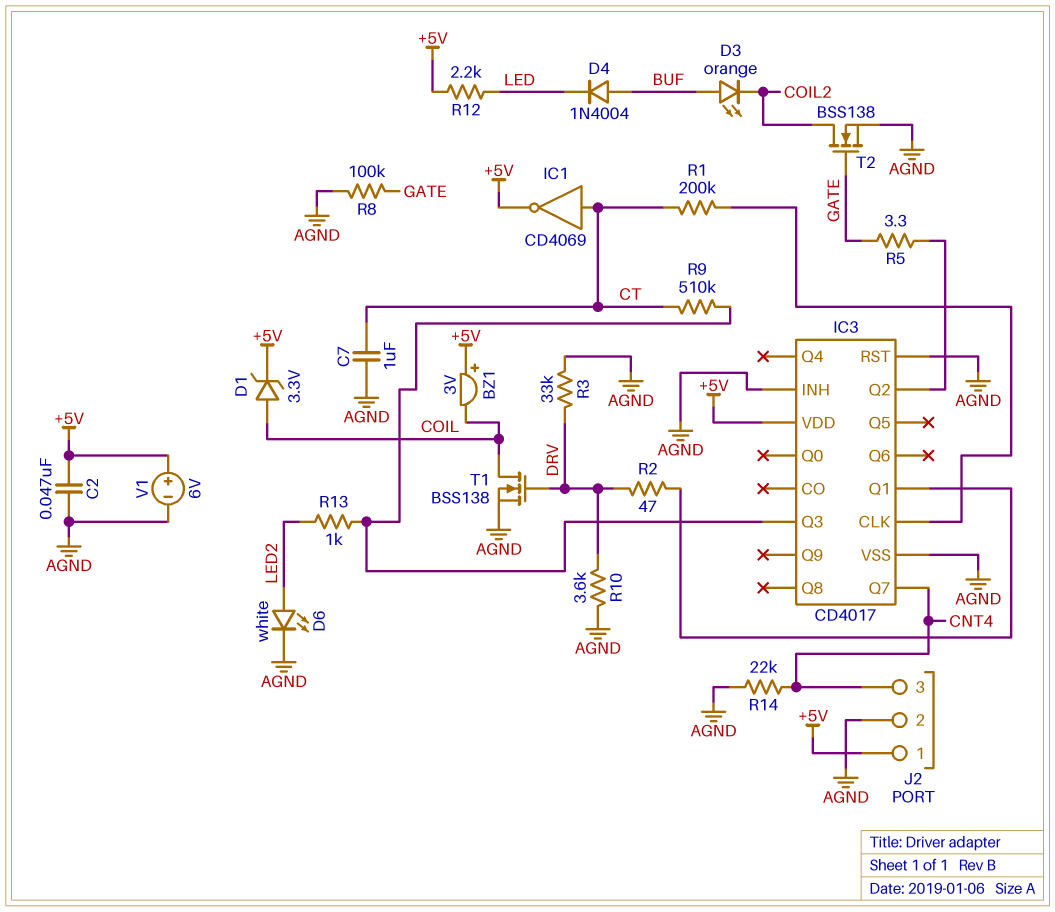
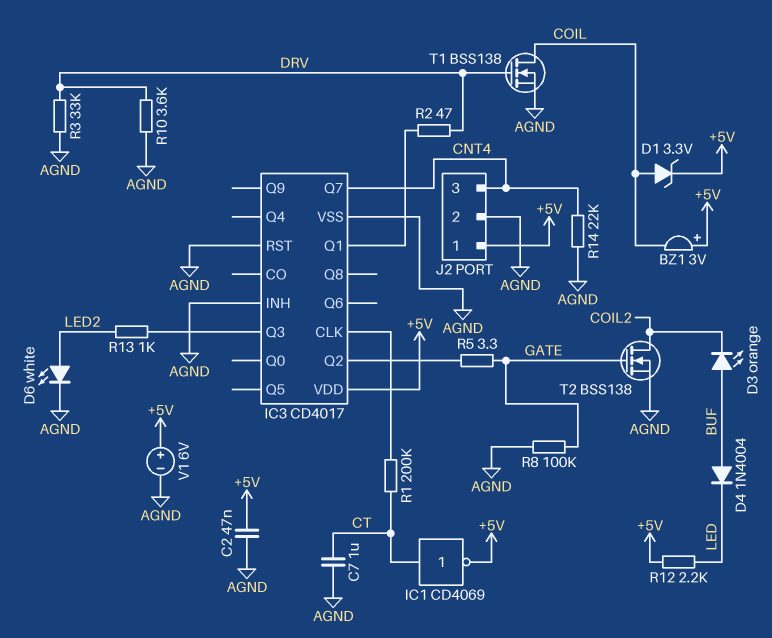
R9: 510k (CT, IC3/Q3) -> none

